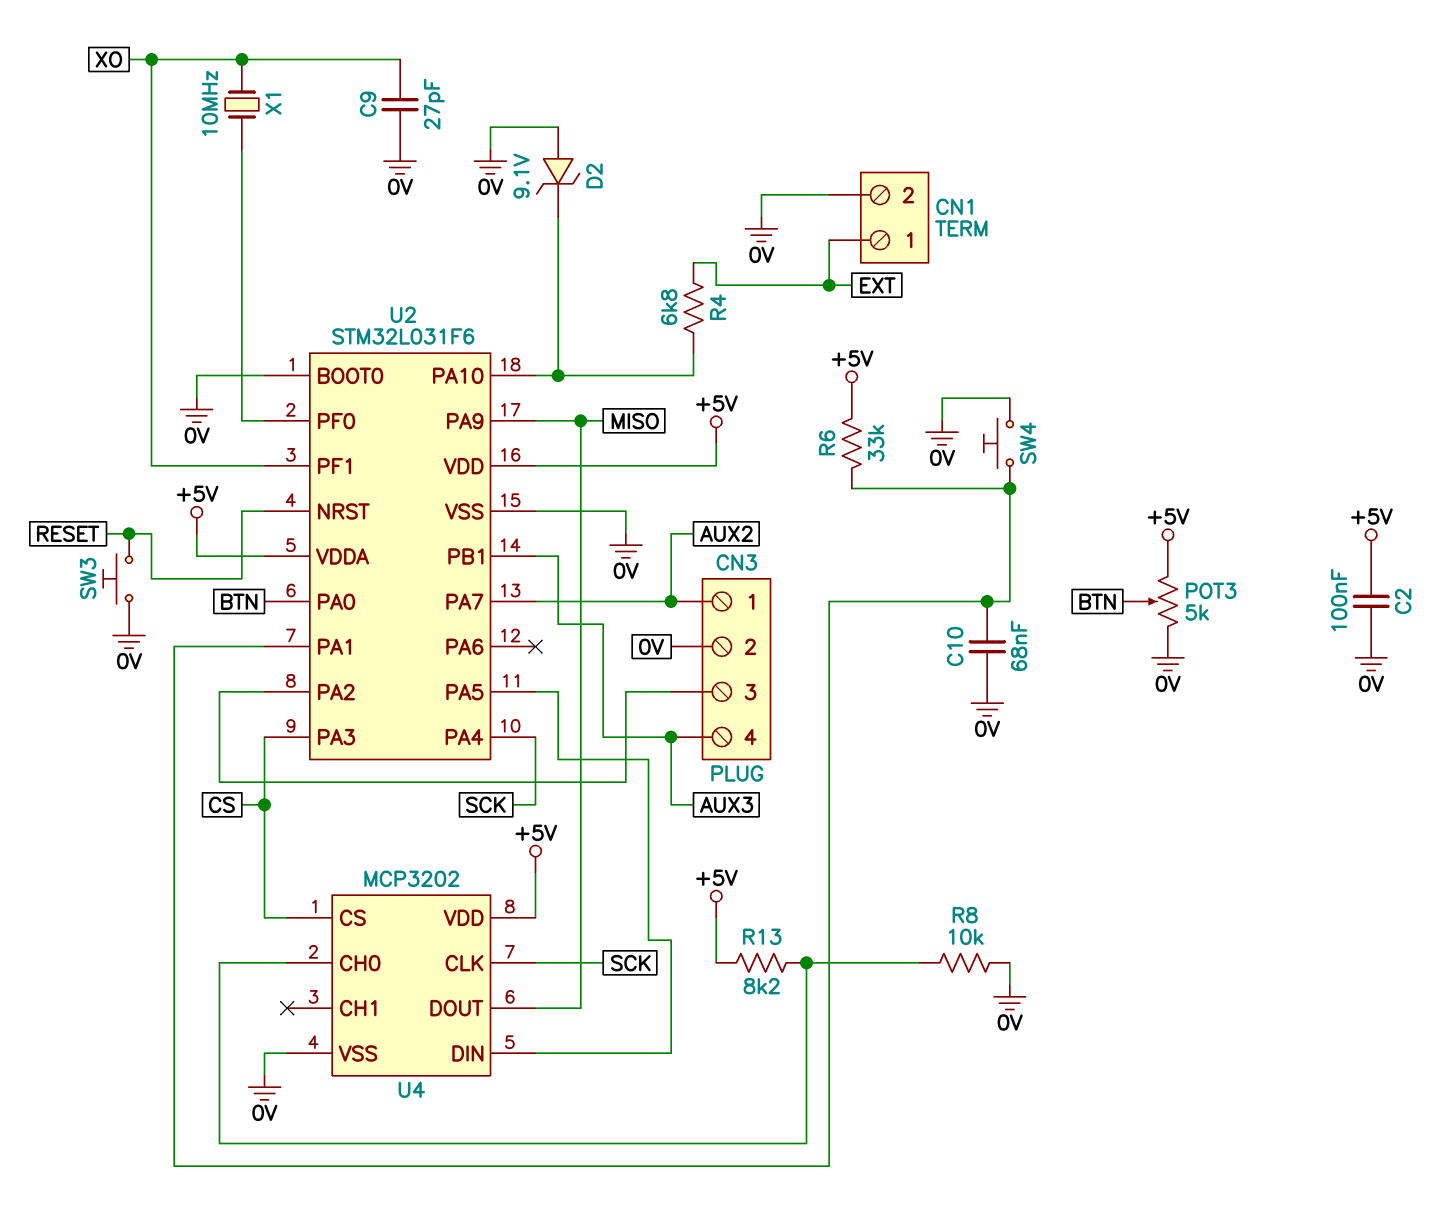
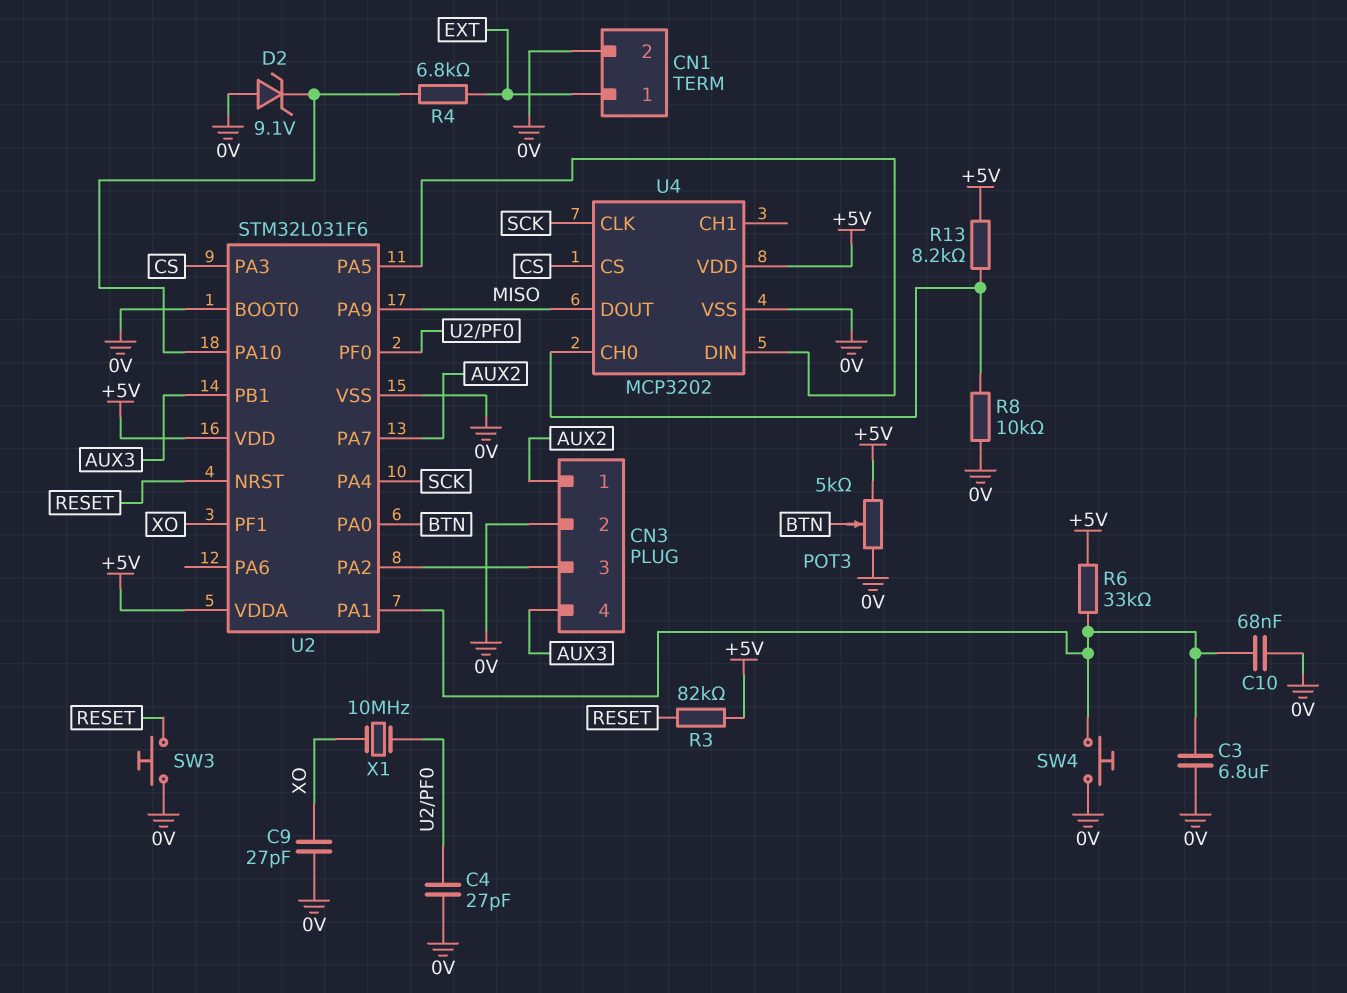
C2: 100nF (+5V, 0V) -> none
C3: none -> 6.8uF (0V, U2/PA1)
C4: none -> 27pF (0V, U2/PF0)
R3: none -> 82k (+5V, RESET)

